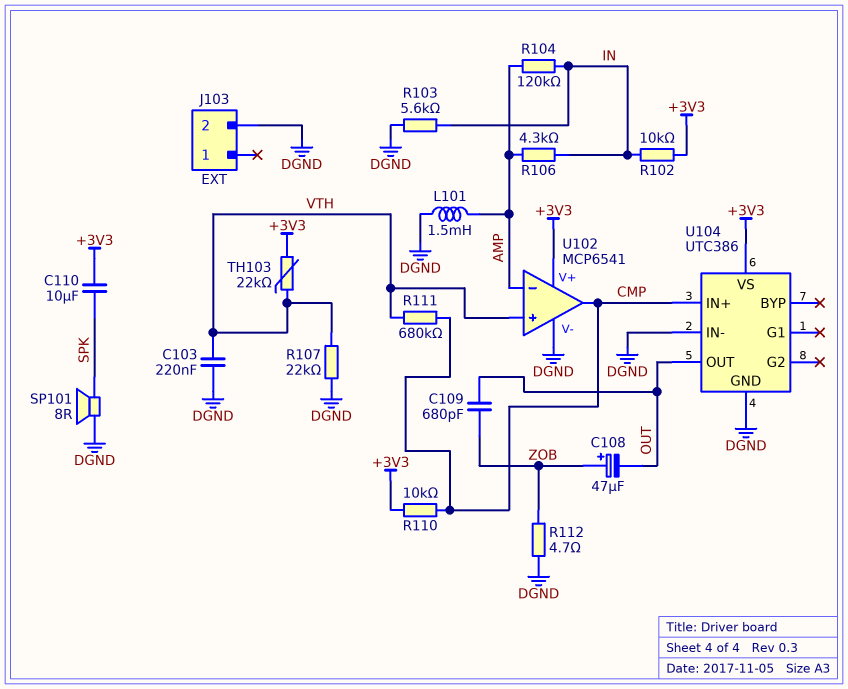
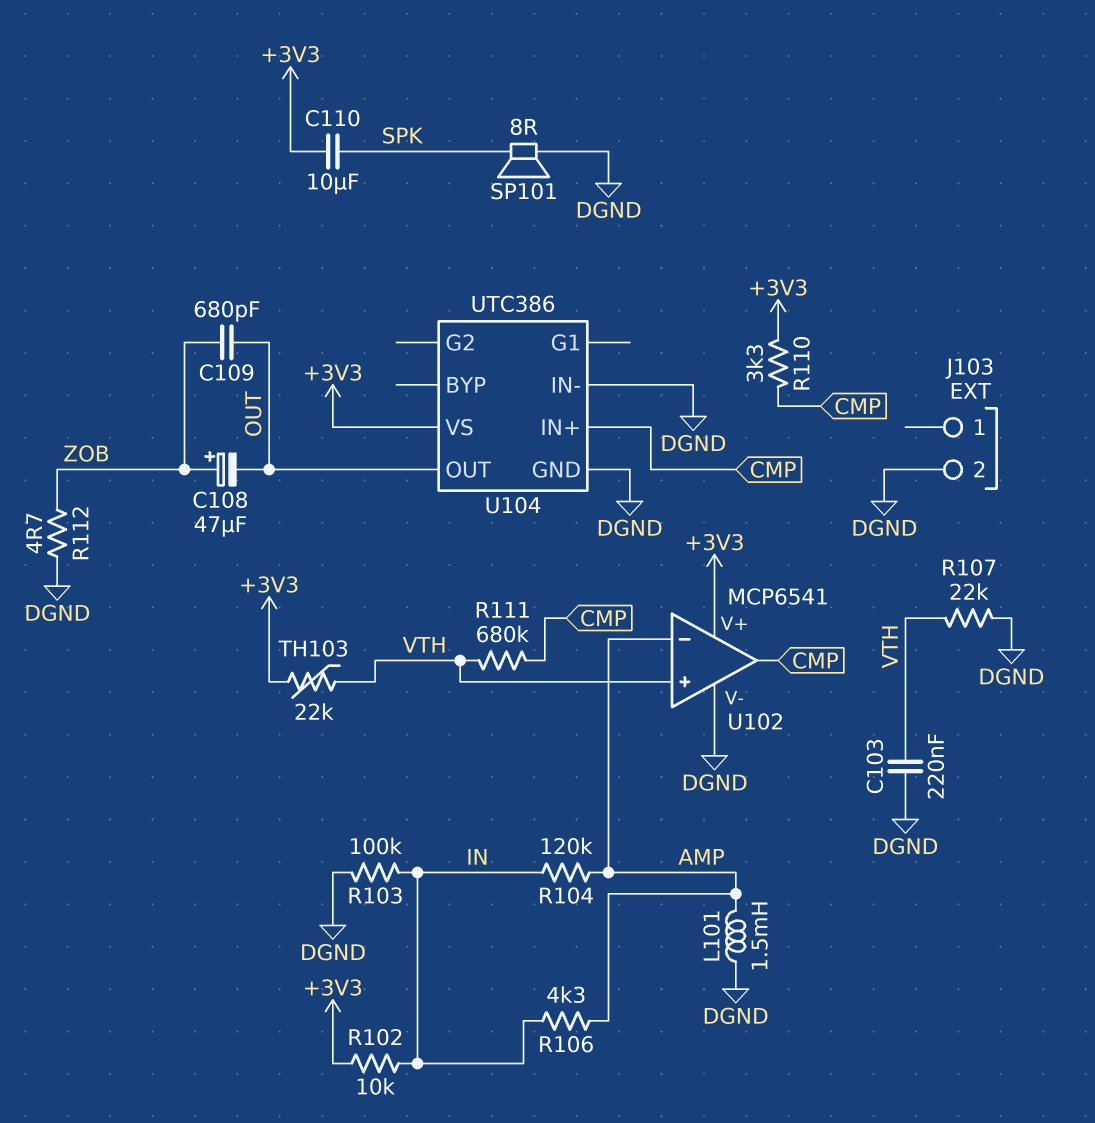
R103: 5.6k (DGND, IN) -> 100k (DGND, IN)
R110: 10k (+3V3, CMP) -> 3.3k (+3V3, CMP)

